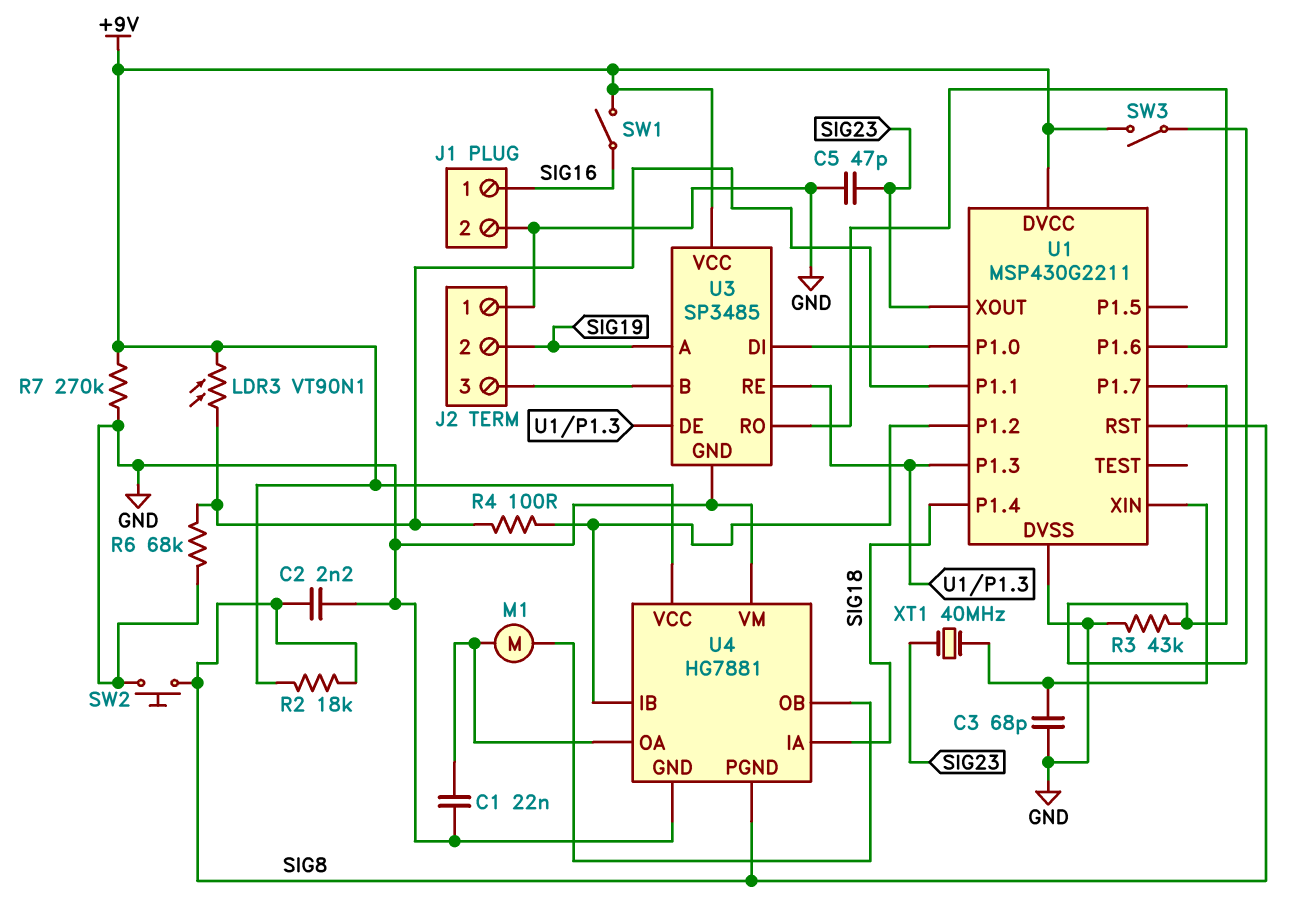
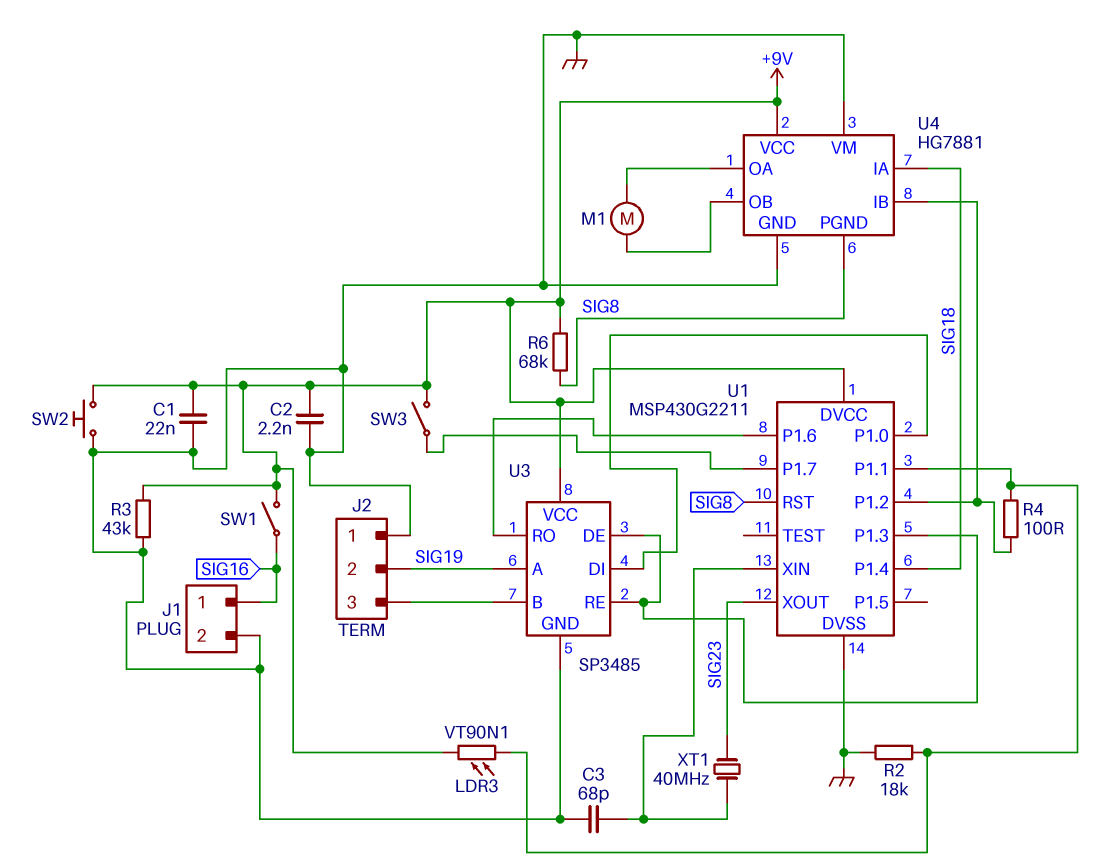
C1: 22nF (GND, U4/OA) -> 22nF (+9V, GND)
C2: 2.2nF (GND, SIG8) -> 2.2nF (+9V, GND)
C5: 47pF (GND, SIG23) -> none
R2: 18k (+9V, SIG8) -> 18k (GND, U1/P1.1)
R3: 43k (GND, U1/P1.7) -> 43k (+9V, GND)
R6: 68k (GND, U1/P1.1) -> 68k (+9V, SIG8)
R7: 270k (+9V, GND) -> none
SW2: button (GND, SIG8) -> button (+9V, GND)

